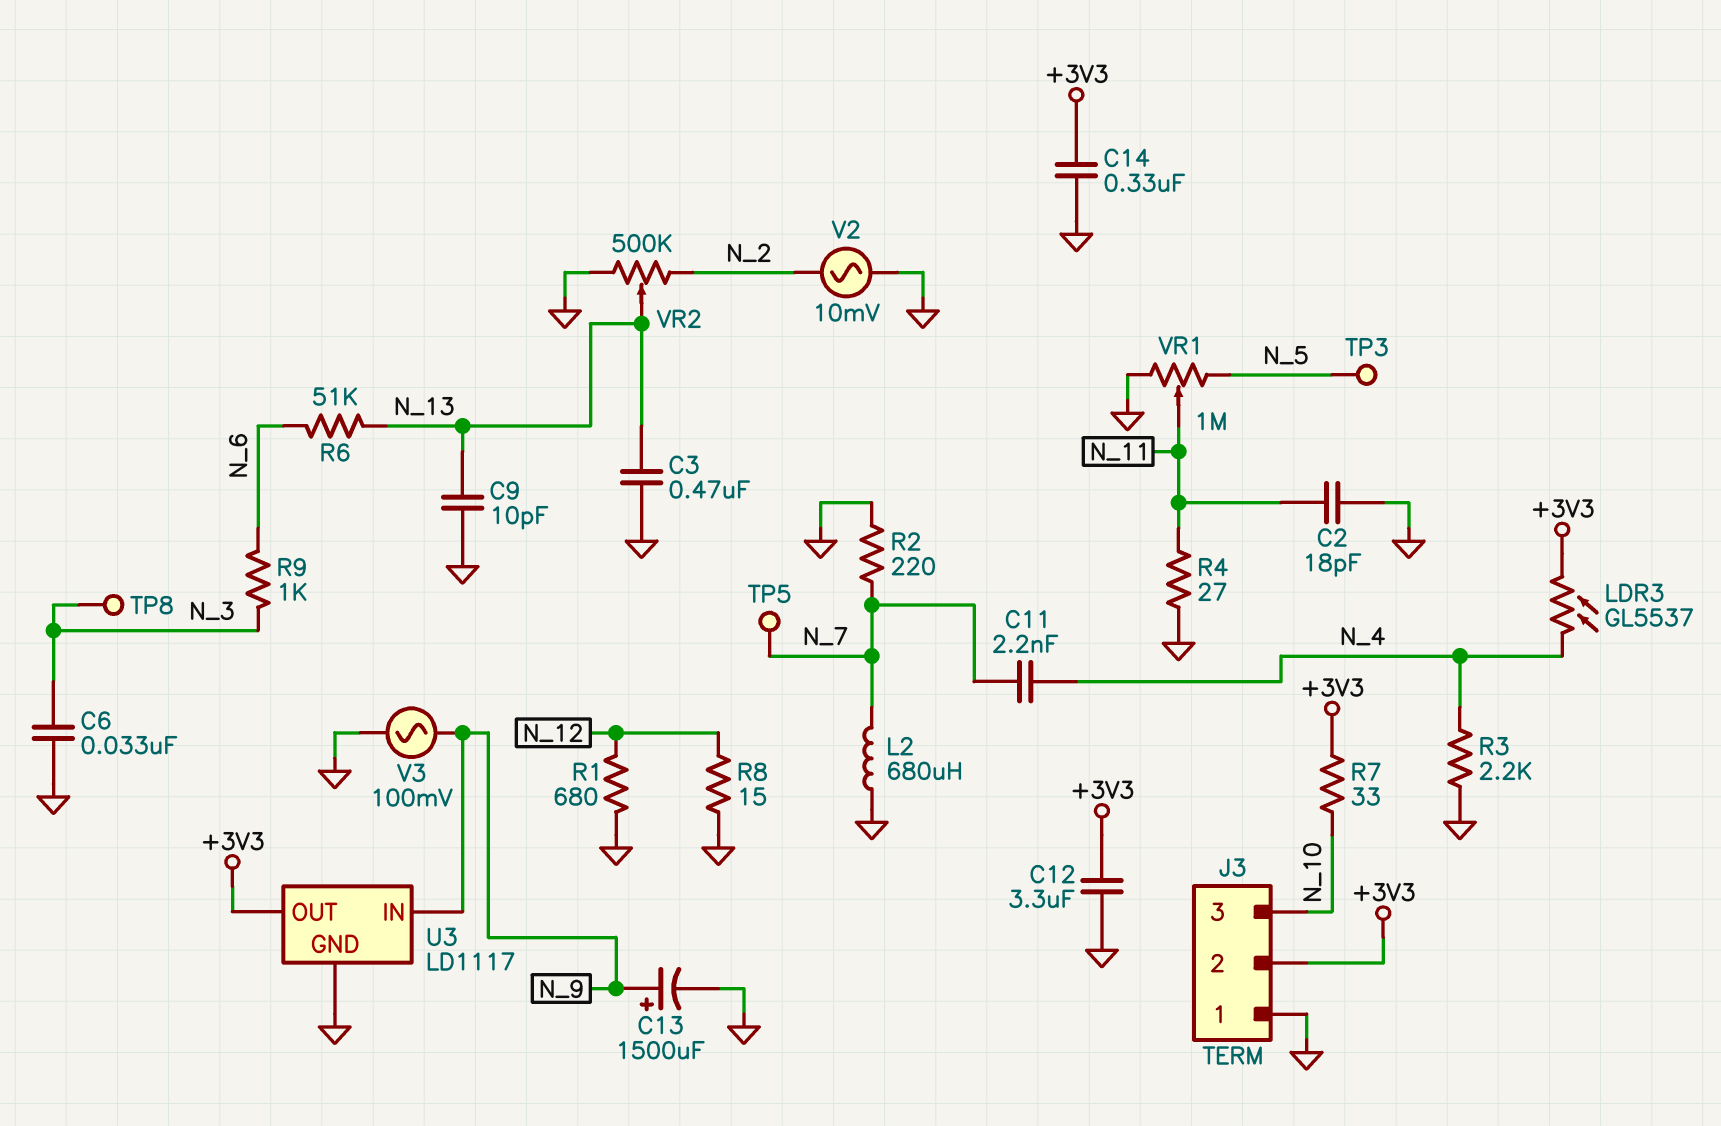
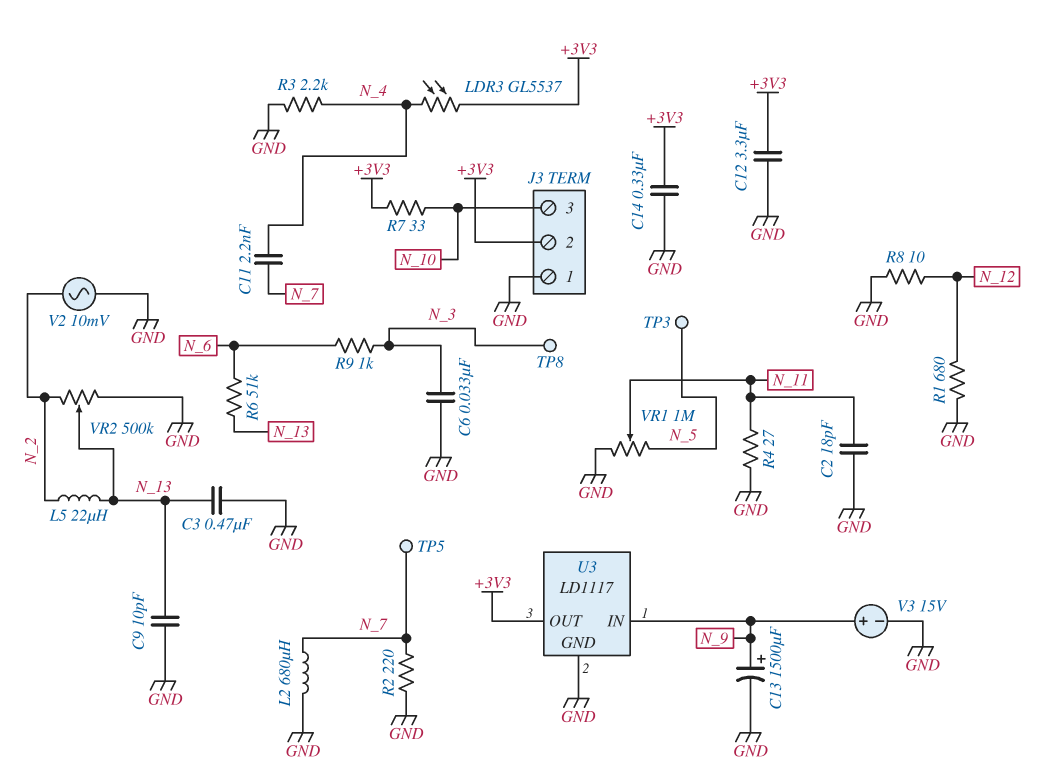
L5: none -> 22uH (N_2, N_13)
R8: 15 (GND, N_12) -> 10 (GND, N_12)
V3: AC 100mV (GND, N_9) -> 15V (plus N_9, minus GND)

